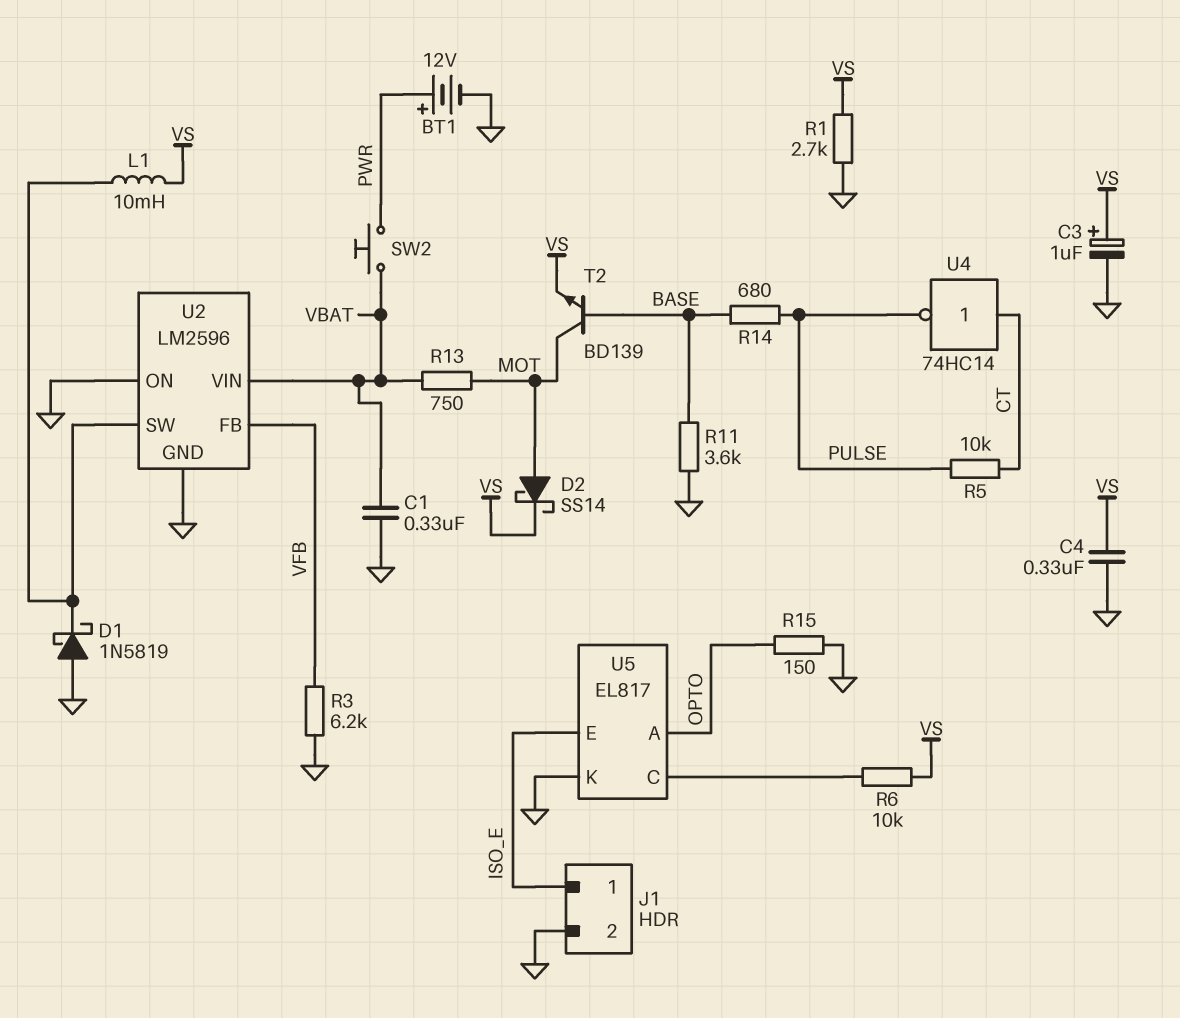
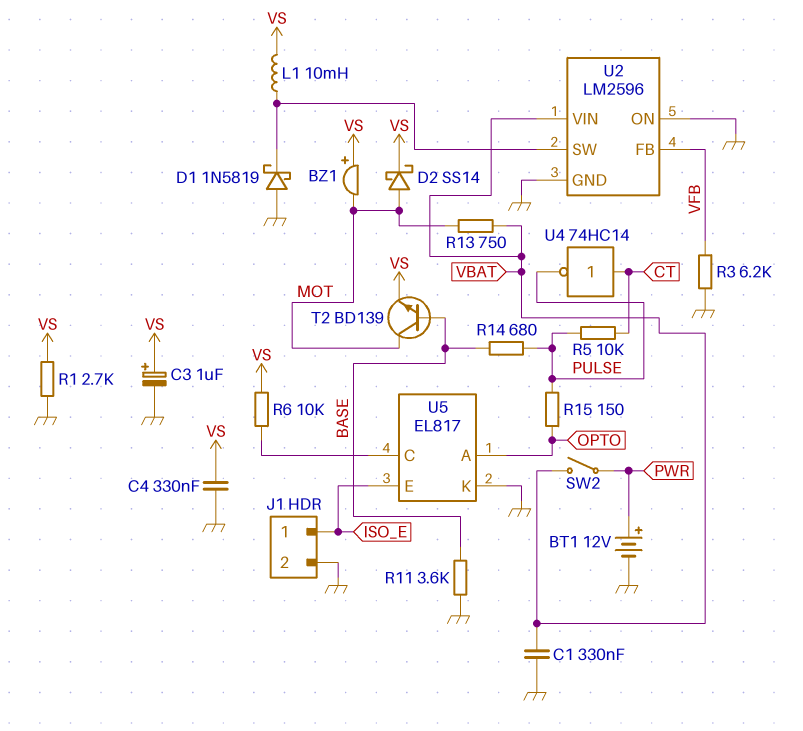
BZ1: none -> buzzer (plus VS, minus MOT)
R15: 150 (GND, OPTO) -> 150 (OPTO, PULSE)
SW2: button (PWR, VBAT) -> switch (PWR, VBAT)

